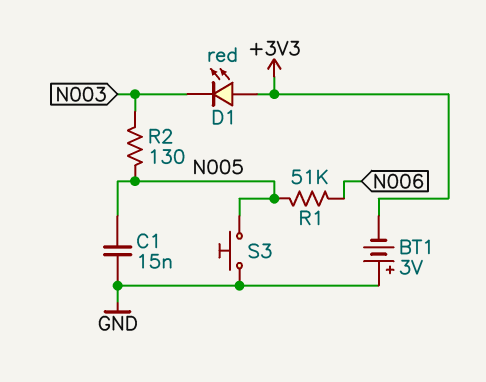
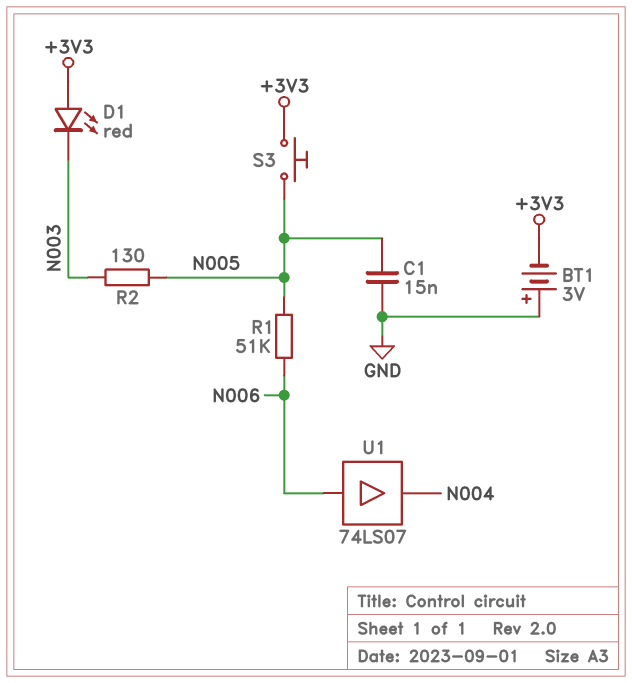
S3: button (GND, N005) -> button (+3V3, N005)
U1: none -> buffer 74LS07 (in N006, out N004)

